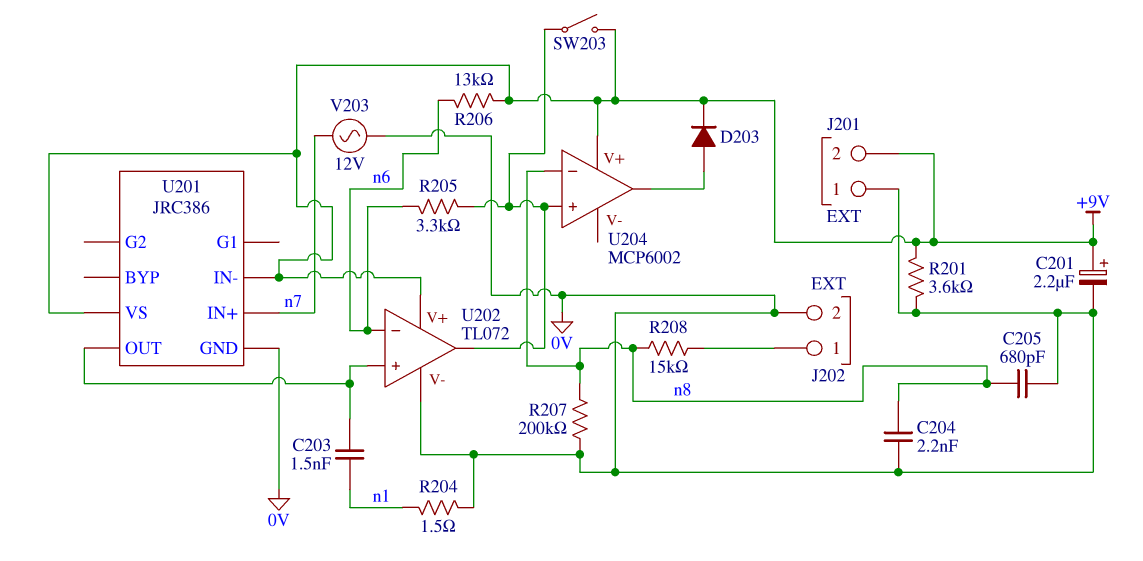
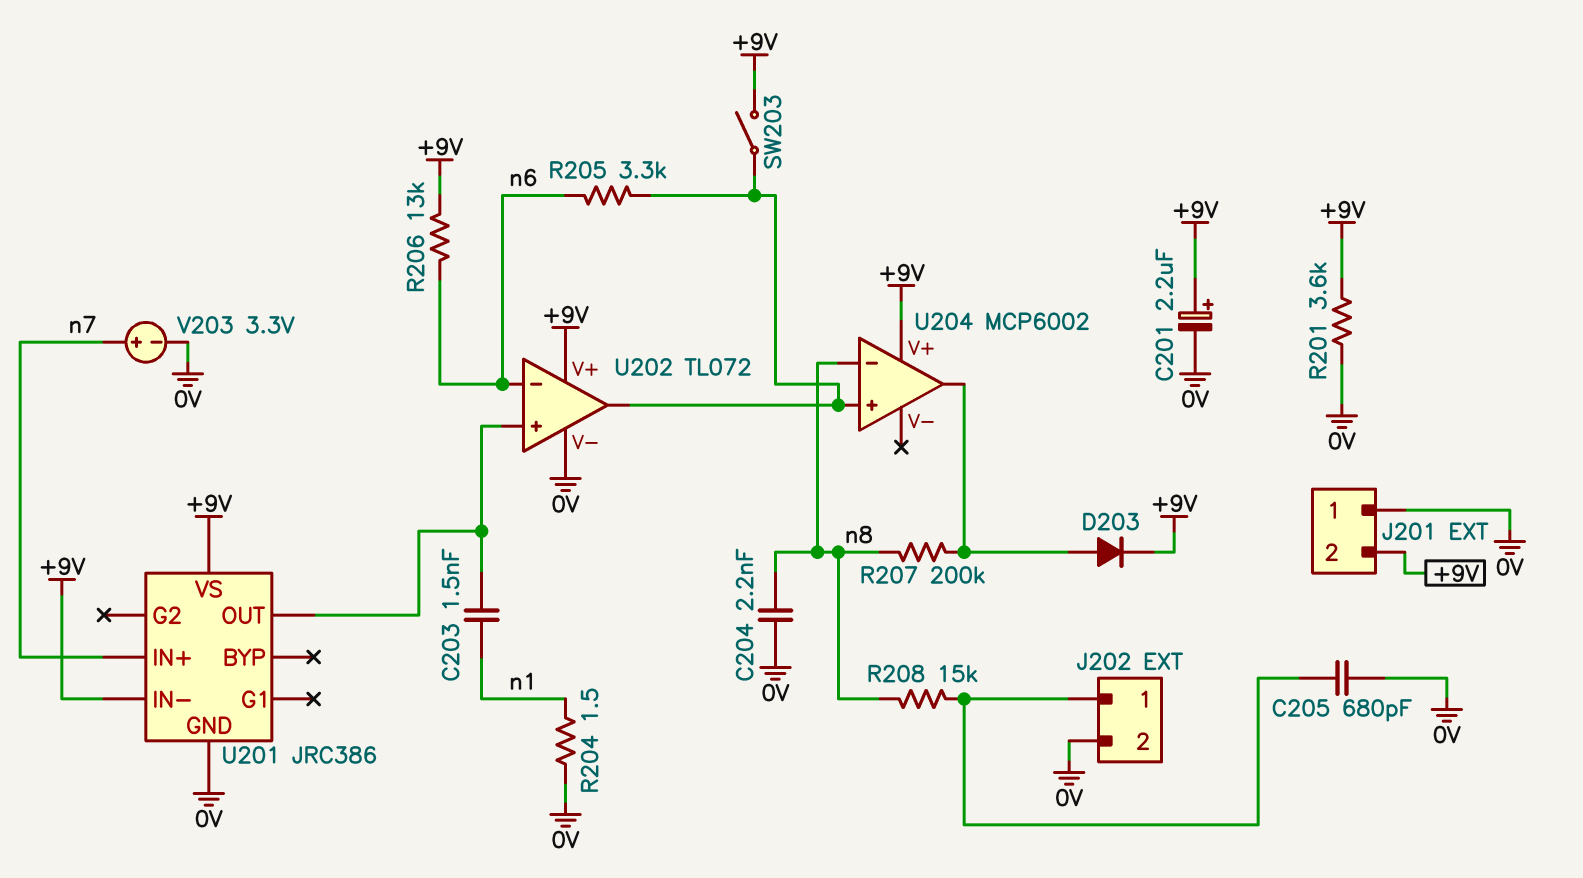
C205: 680pF (0V, n8) -> 680pF (0V, J202/1)
R207: 200k (0V, n8) -> 200k (U204/out, n8)
V203: AC 12V (0V, n7) -> 3.3V (plus n7, minus 0V)

